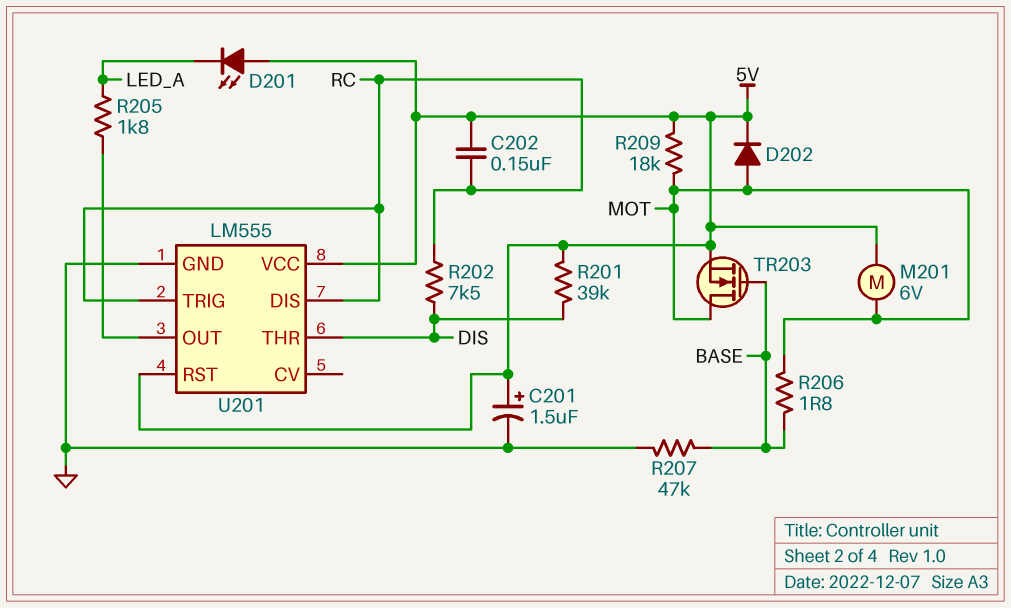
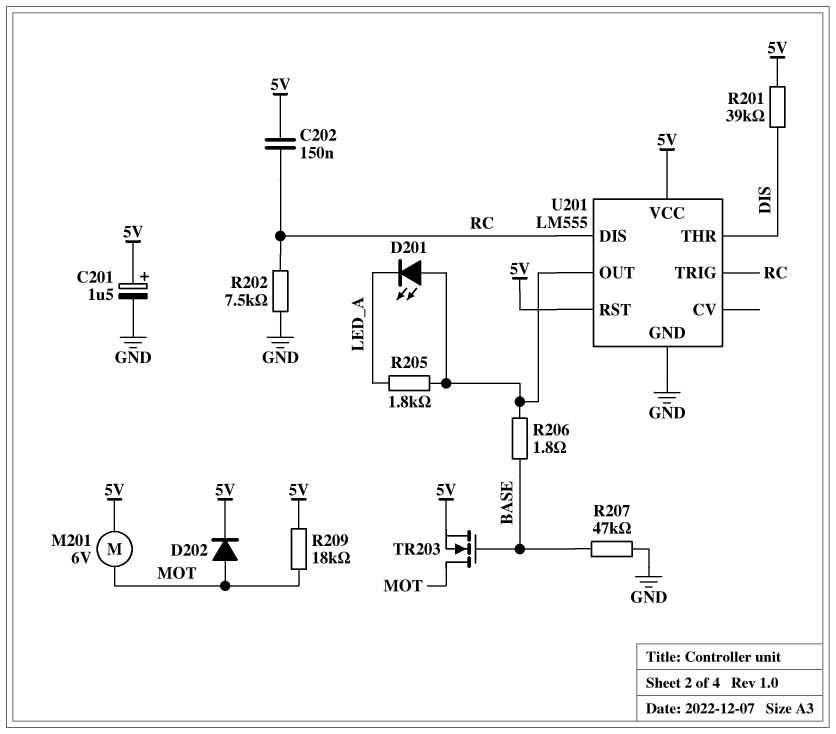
D201: LED (A 5V, K LED_A) -> LED (A U201/OUT, K LED_A)
R202: 7.5k (DIS, RC) -> 7.5k (GND, RC)
R206: 1.8 (BASE, MOT) -> 1.8 (BASE, U201/OUT)

